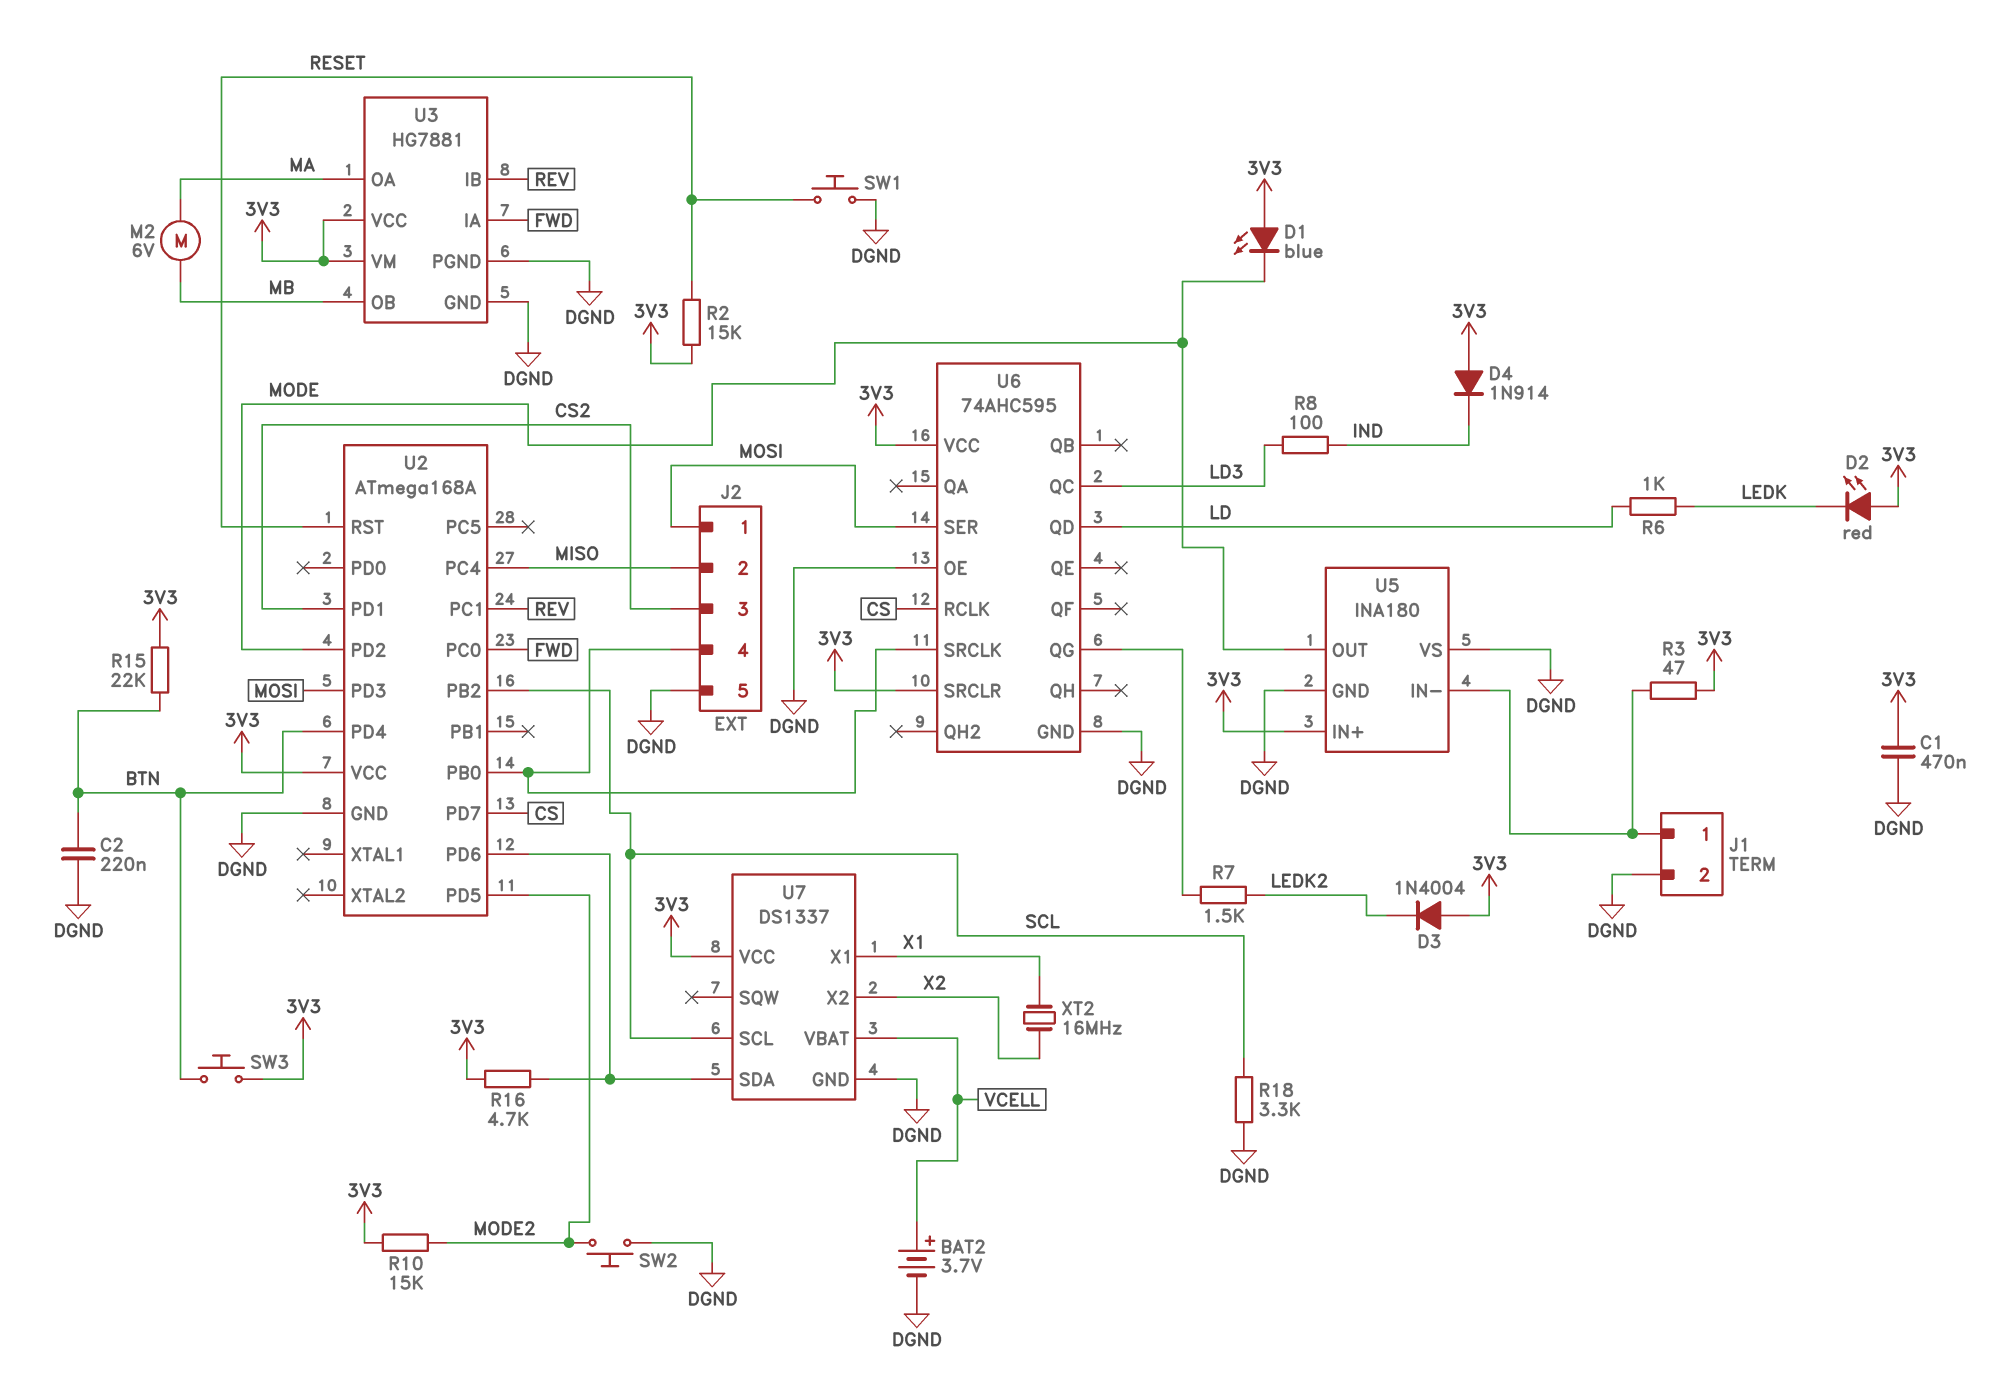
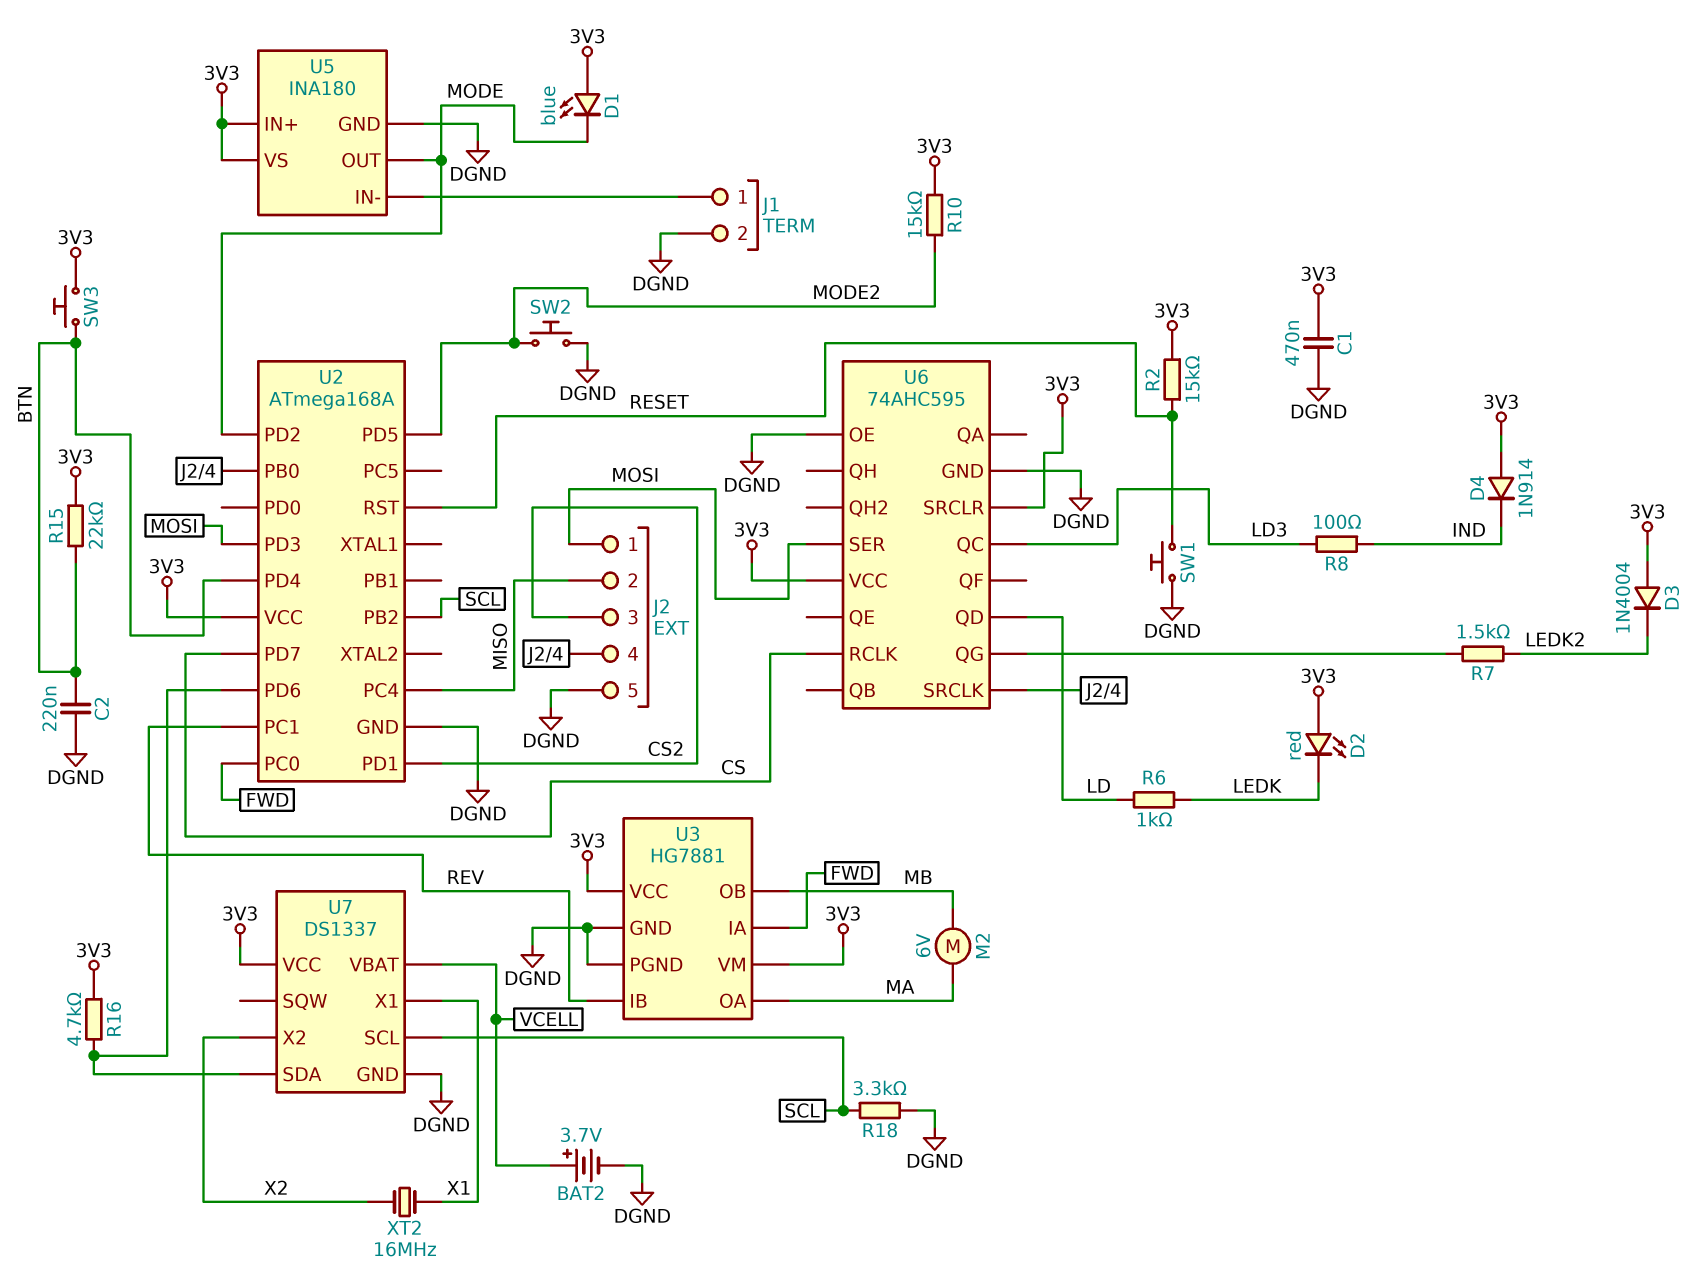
R3: 47 (3V3, J1/1) -> none
U5 pin VS: DGND -> 3V3

